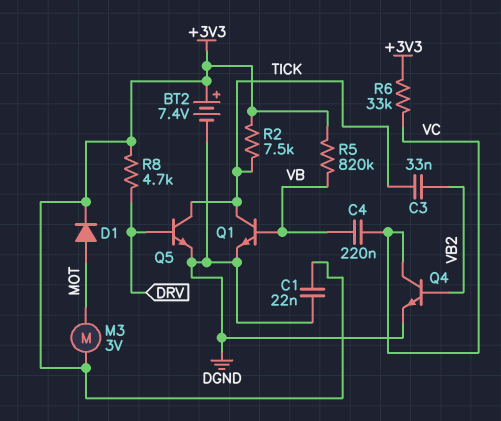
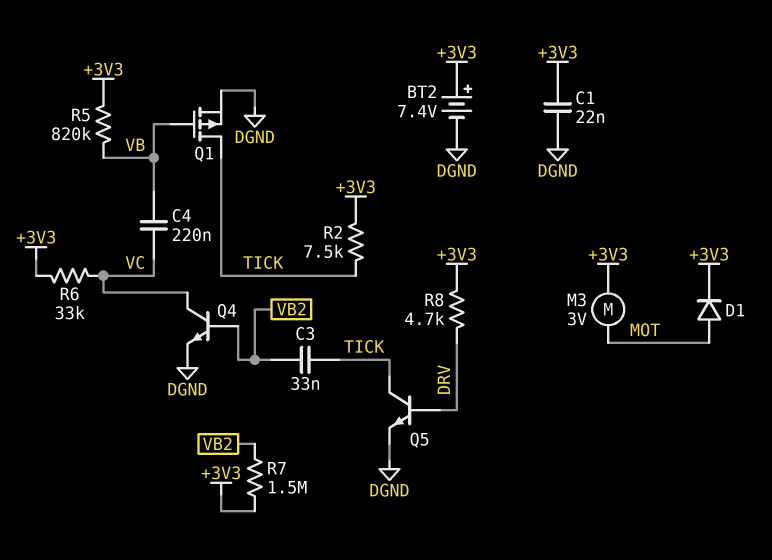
Q1: NPN (B VB, C TICK, E DGND) -> PMOS (G VB, D TICK, S DGND)
R7: none -> 1.5M (+3V3, VB2)

